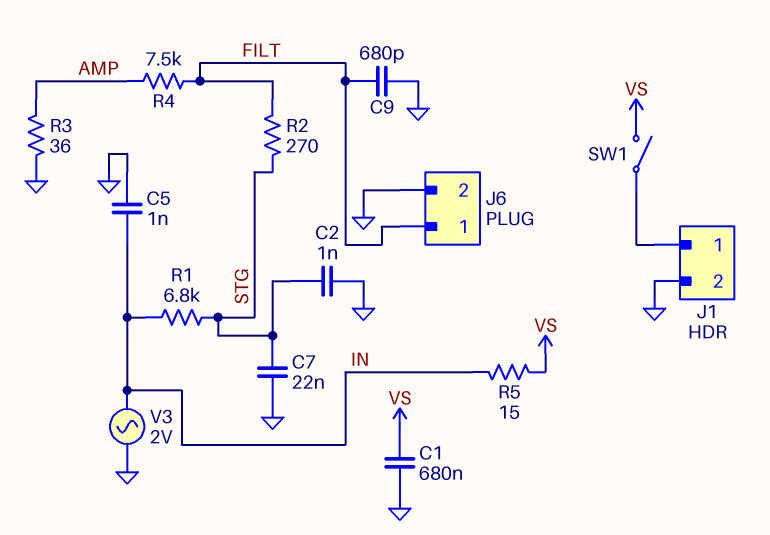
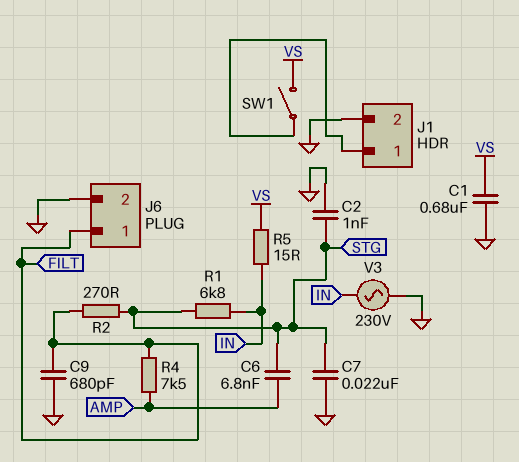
C5: 1nF (GND, IN) -> none
C6: none -> 6.8nF (AMP, STG)
R3: 36 (AMP, GND) -> none
V3: AC 2V (GND, IN) -> AC 230V (GND, IN)

